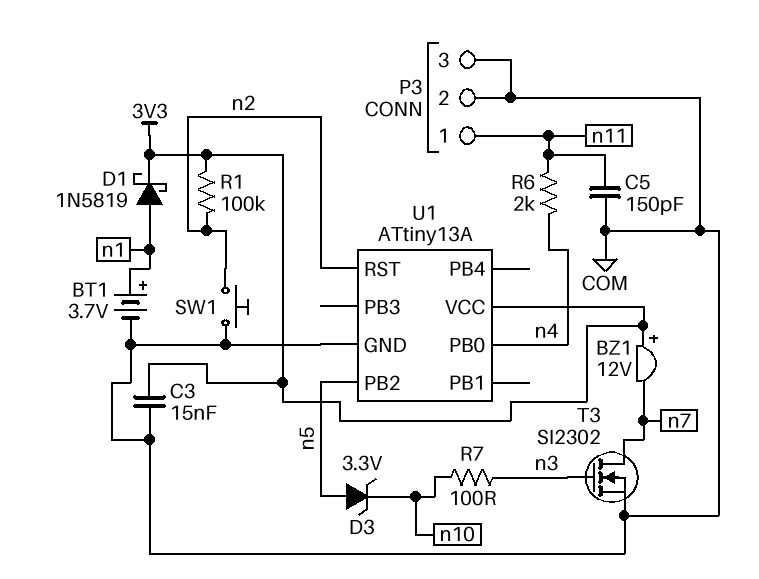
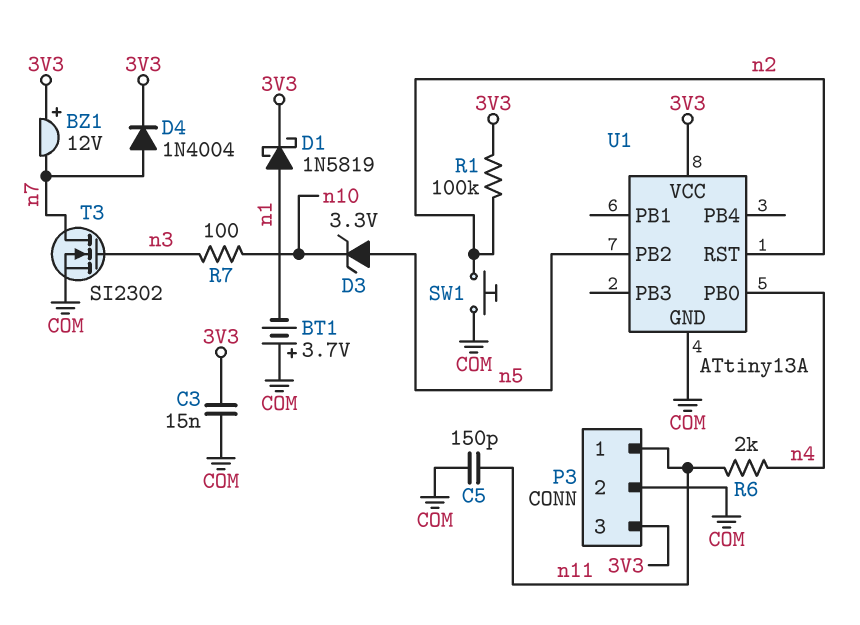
BT1: 3.7V (plus n1, minus COM) -> 3.7V (plus COM, minus n1)
D4: none -> diode 1N4004 (A n7, K 3V3)
P3 pin 3: COM -> 3V3

